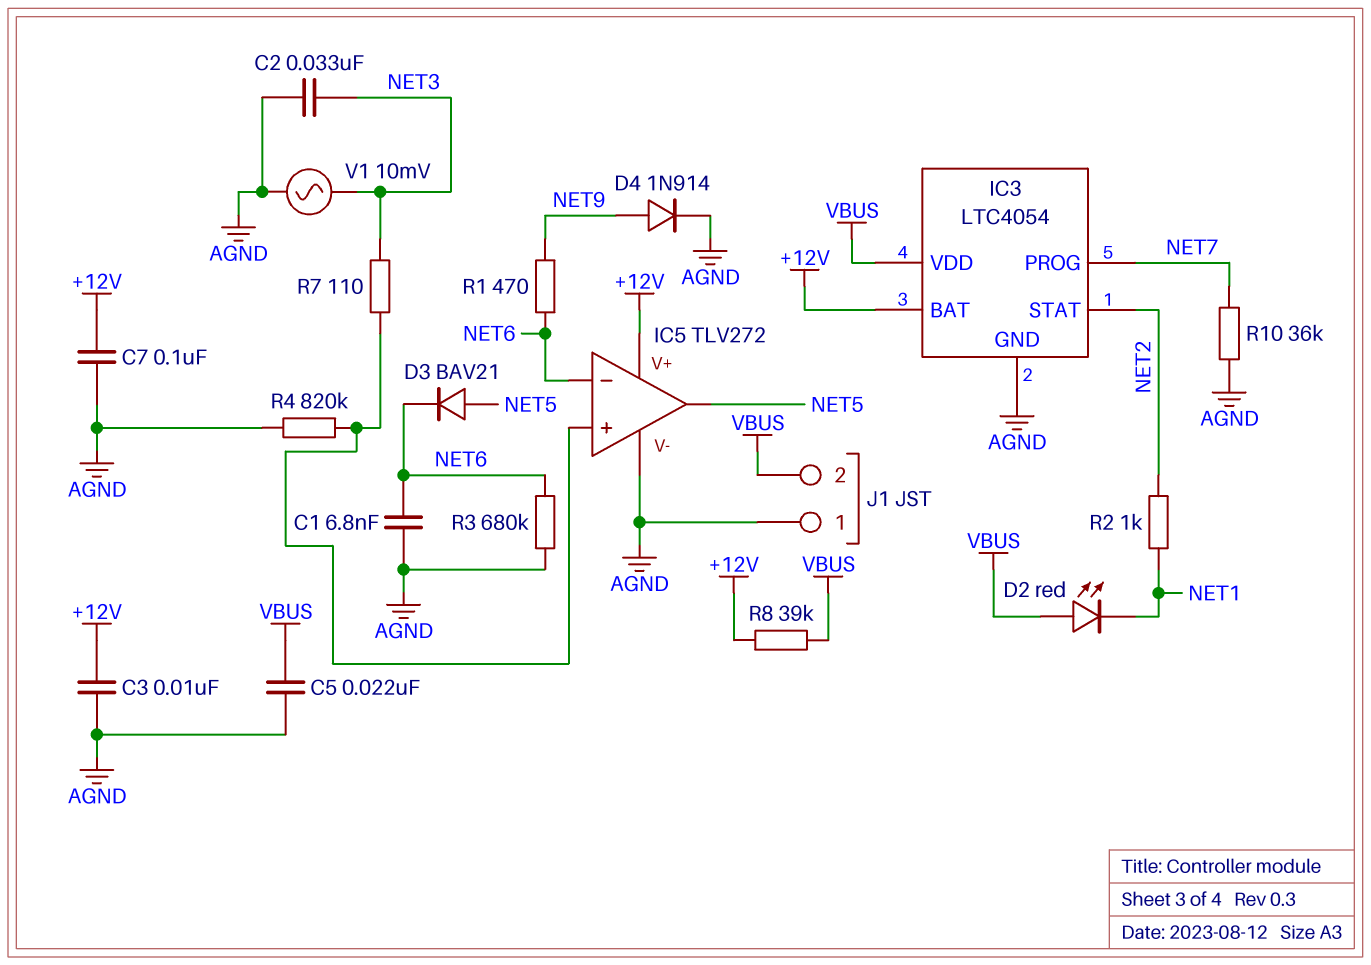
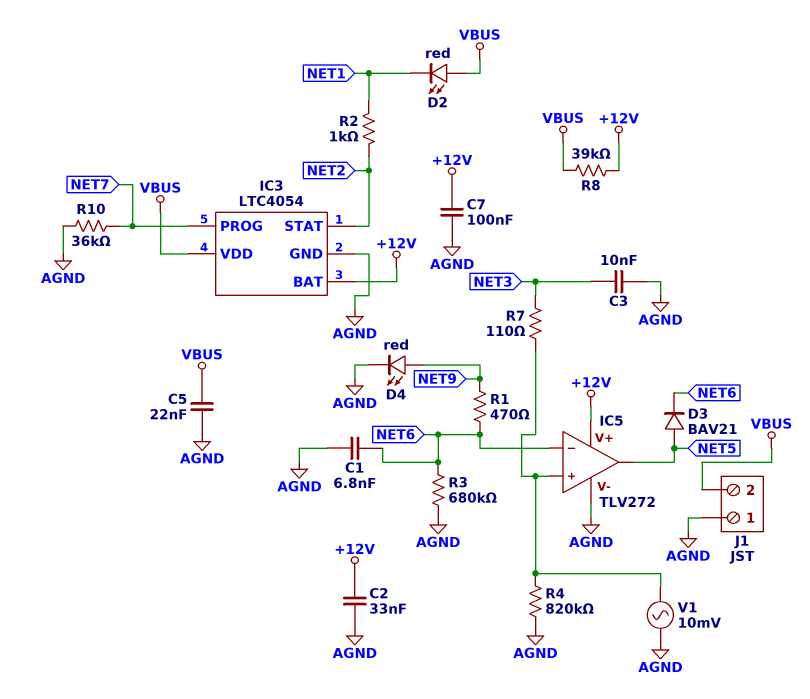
C2: 33nF (AGND, NET3) -> 33nF (+12V, AGND)
C3: 10nF (+12V, AGND) -> 10nF (AGND, NET3)
D4: diode 1N914 (A NET9, K AGND) -> LED red (A NET9, K AGND)
V1: AC 10mV (AGND, NET3) -> AC 10mV (AGND, IC5/in+)

